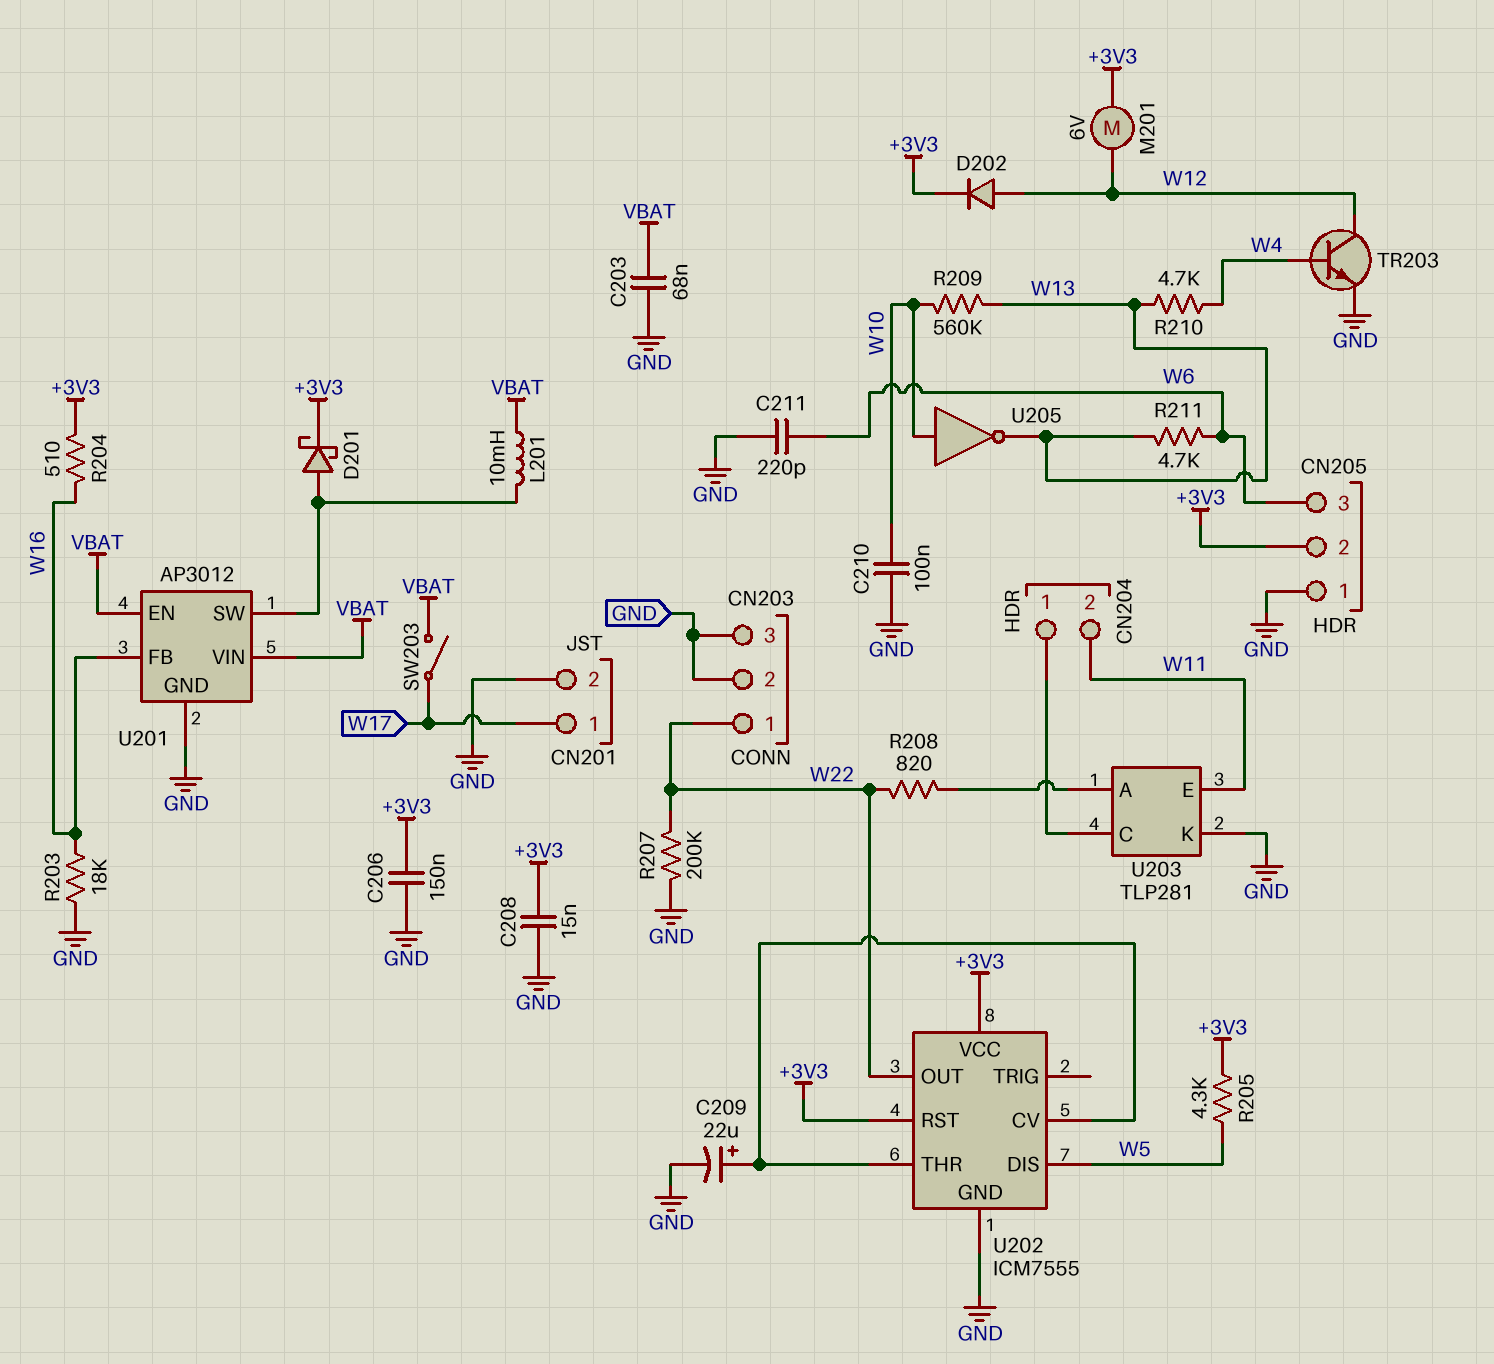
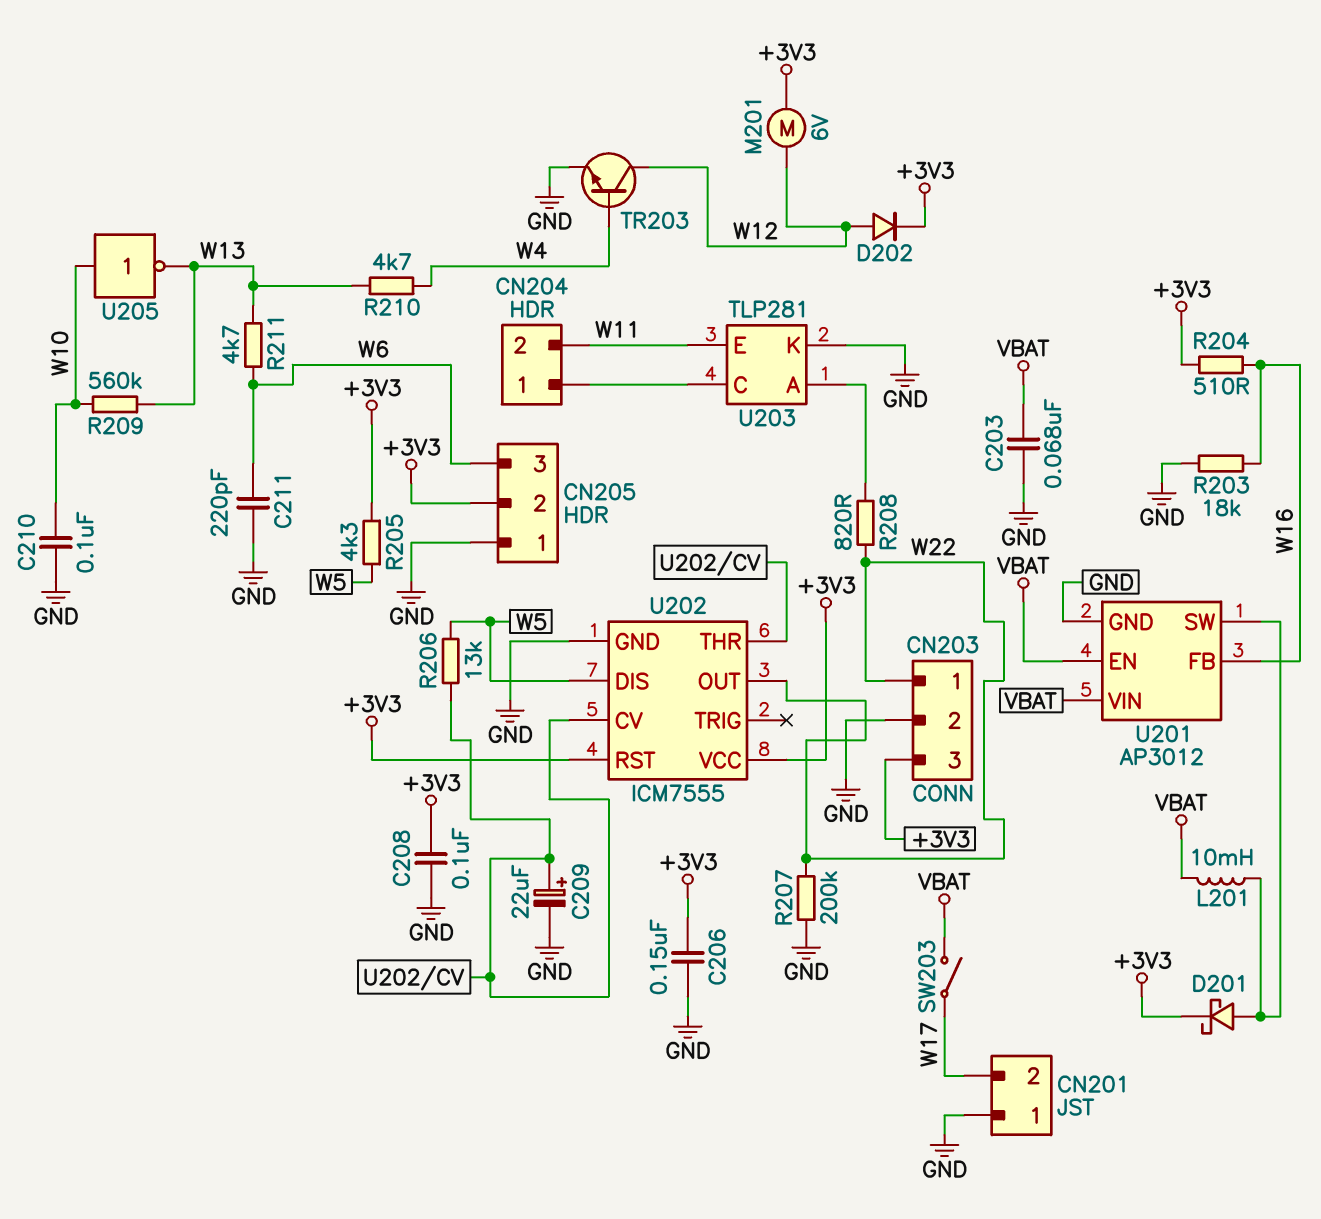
C208: 15nF (+3V3, GND) -> 100nF (+3V3, GND)
CN201 pin 1: W17 -> GND
CN201 pin 2: GND -> W17
CN203 pin 3: GND -> +3V3
R206: none -> 13k (U202/CV, W5)

